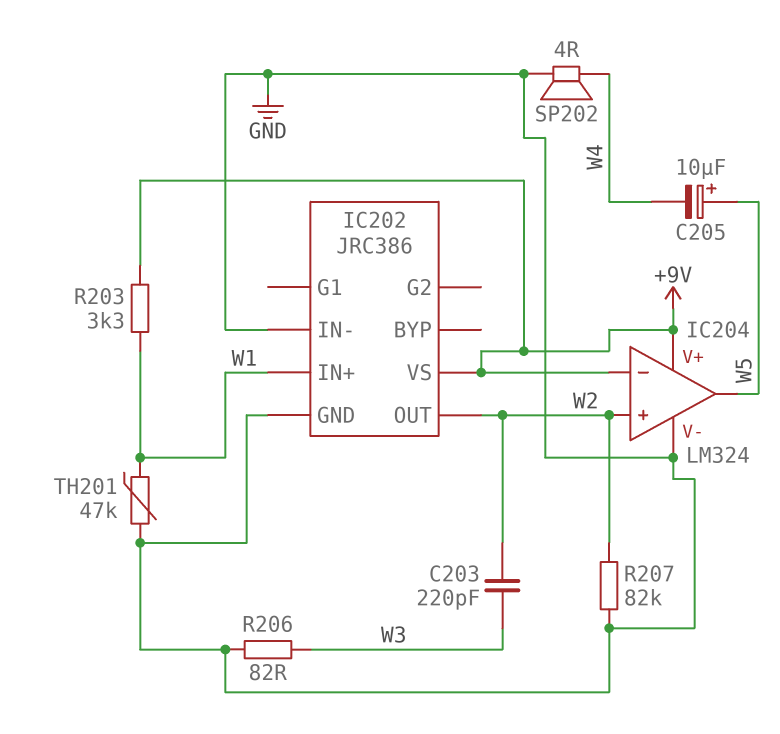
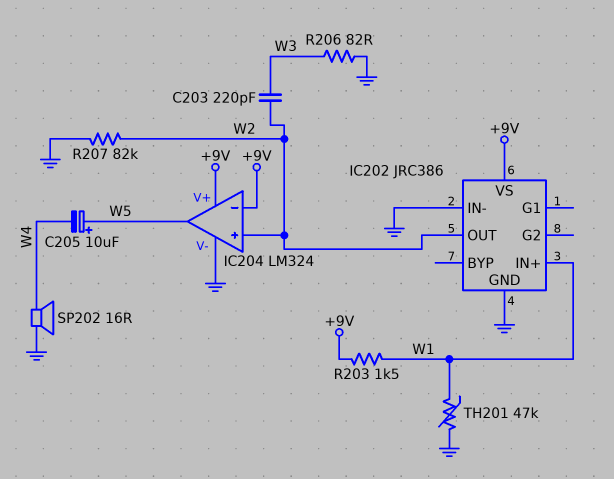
R203: 3.3k (+9V, W1) -> 1.5k (+9V, W1)
SP202: speaker 4R (GND, W4) -> speaker 16R (GND, W4)

